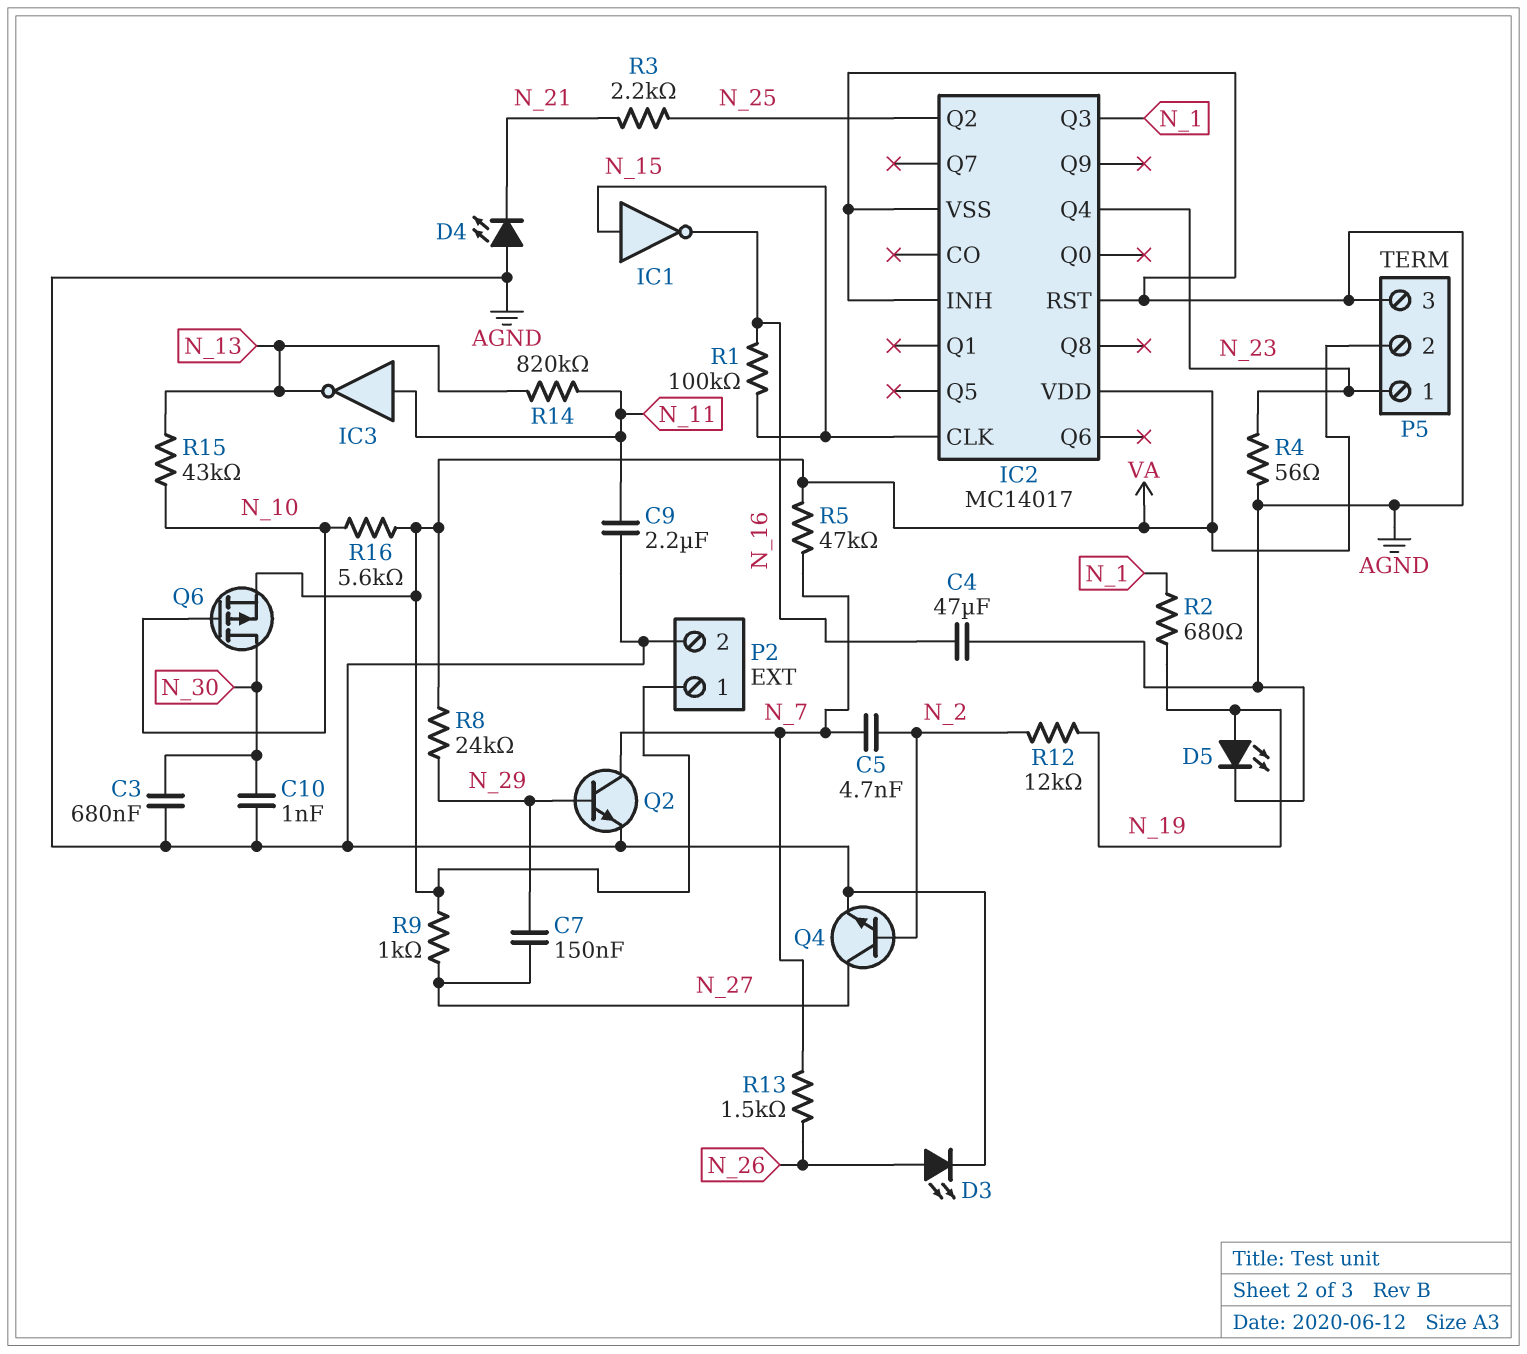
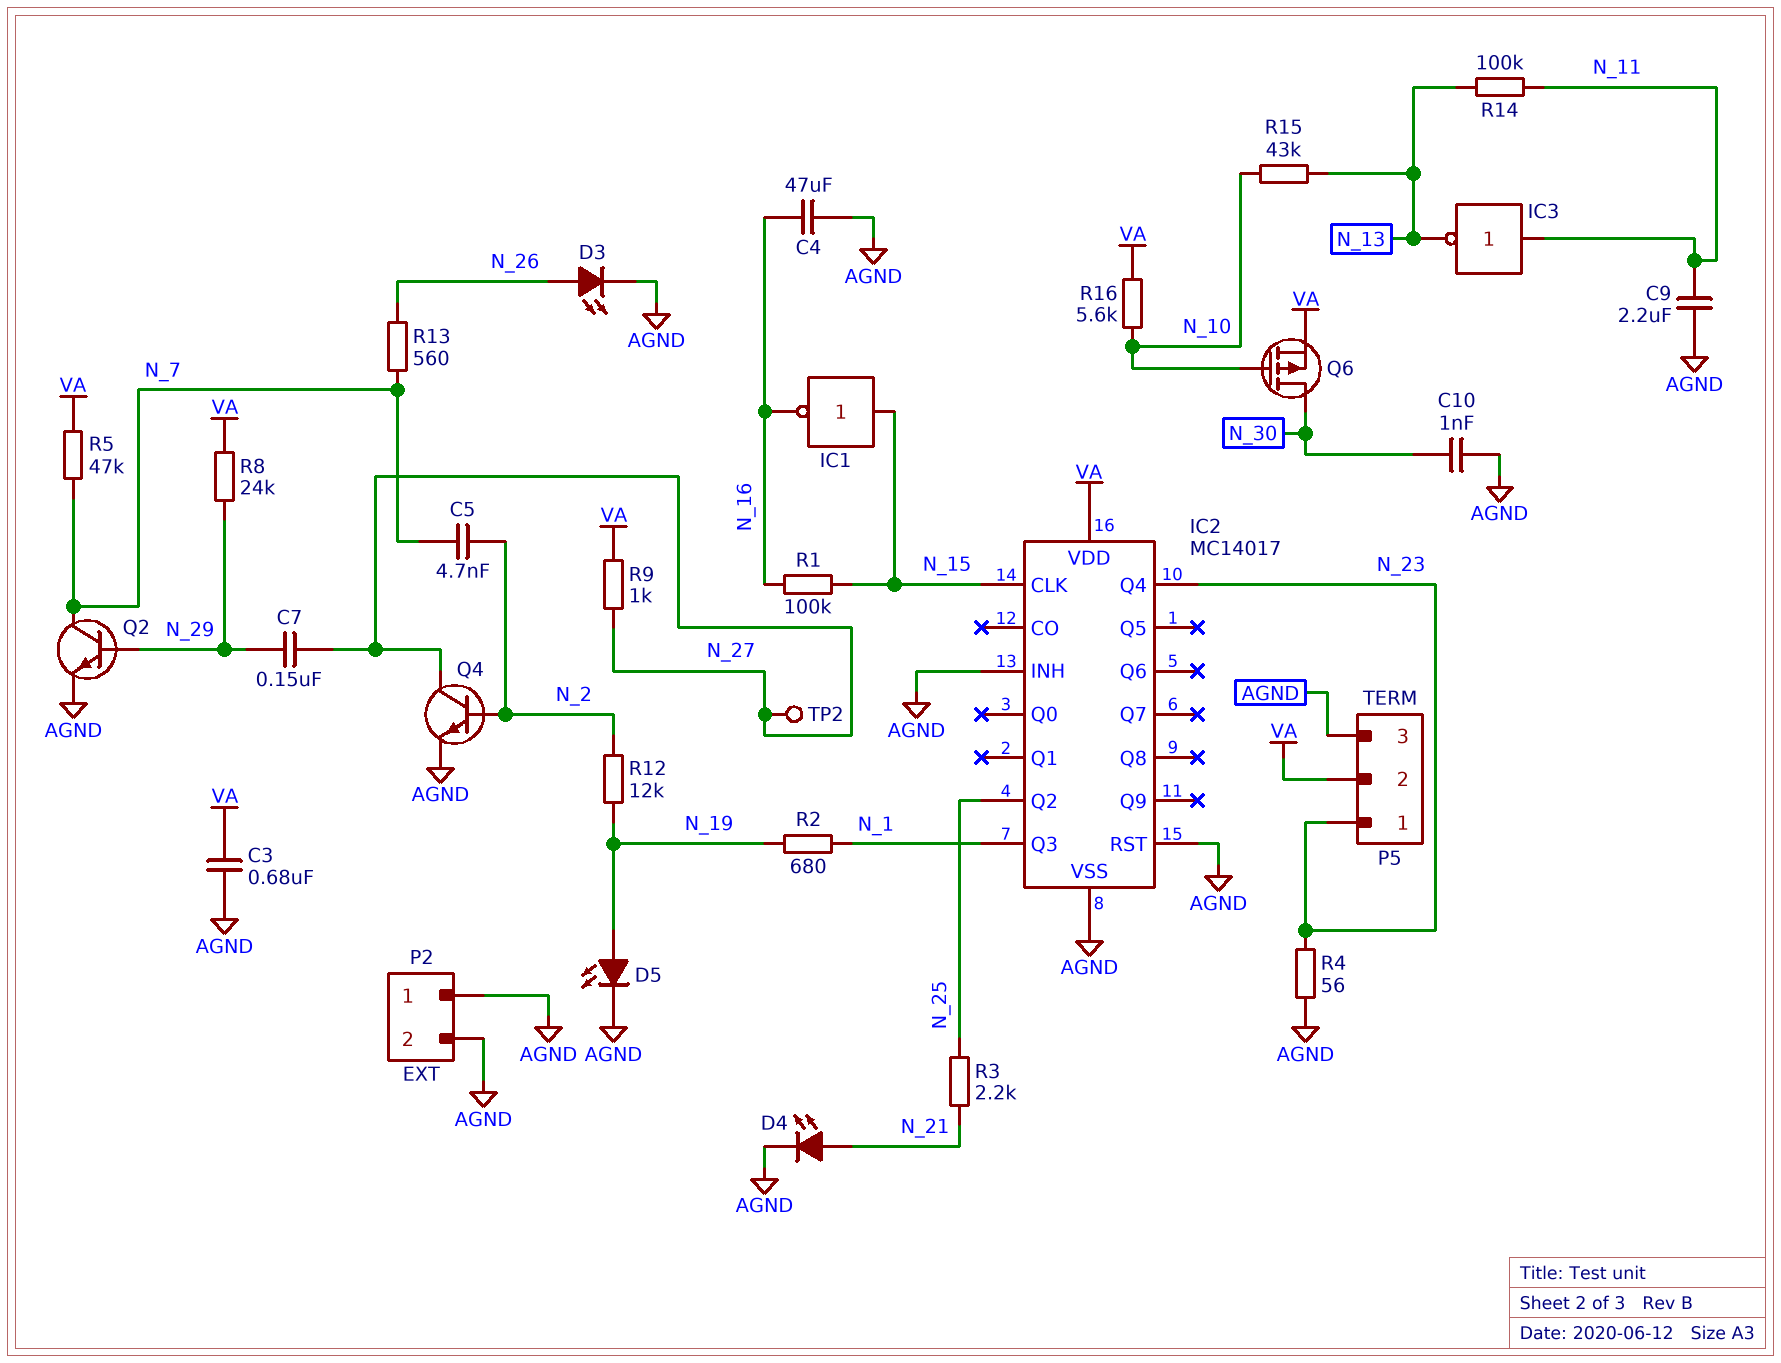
C3: 680nF (AGND, N_30) -> 680nF (AGND, VA)
D4: LED (A AGND, K N_21) -> LED (A N_21, K AGND)
P2 pin 1: VA -> AGND
R13: 1.5k (N_7, N_26) -> 560 (N_7, N_26)
R14: 820k (N_11, N_13) -> 100k (N_11, N_13)
TP2: none -> test point (N_27)

